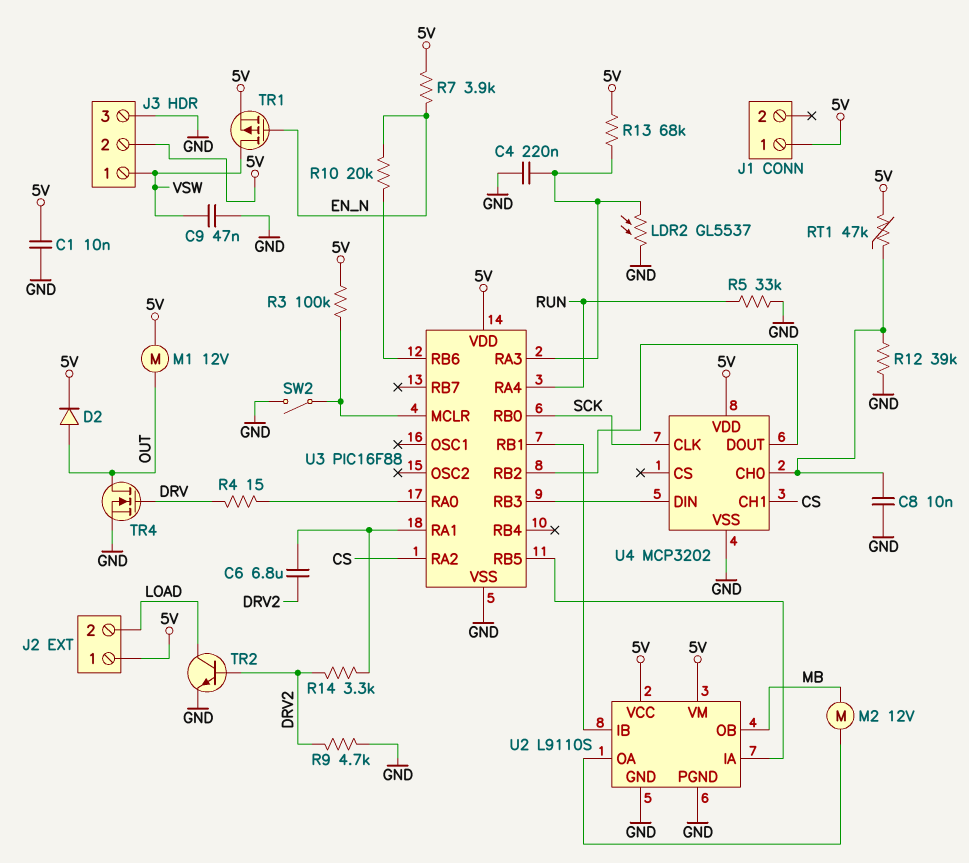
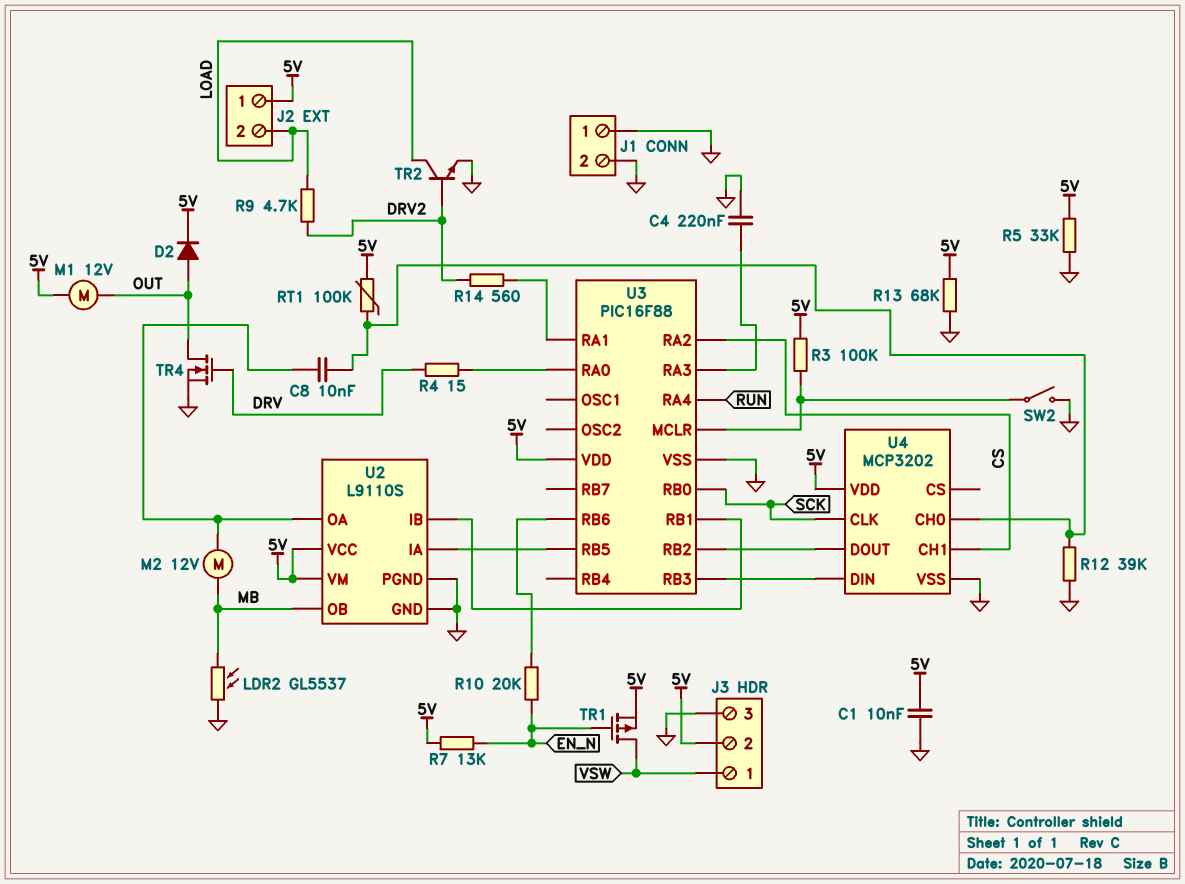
C6: 6.8uF (DRV2, U3/RA1) -> none
C8: 10nF (GND, U4/CH0) -> 10nF (U2/OA, U4/CH0)
C9: 47nF (GND, VSW) -> none
J1 pin 1: 5V -> GND
J1 pin 2: none -> GND
LDR2: GL5537 (GND, U3/RA3) -> GL5537 (GND, MB)
R5: 33k (GND, RUN) -> 33k (5V, GND)
R7: 3.9k (5V, EN_N) -> 13k (5V, EN_N)
R9: 4.7k (DRV2, GND) -> 4.7k (DRV2, LOAD)
R13: 68k (5V, U3/RA3) -> 68k (5V, GND)
R14: 3.3k (DRV2, U3/RA1) -> 560 (DRV2, U3/RA1)
RT1: 47k (5V, U4/CH0) -> 100k (5V, U4/CH0)

